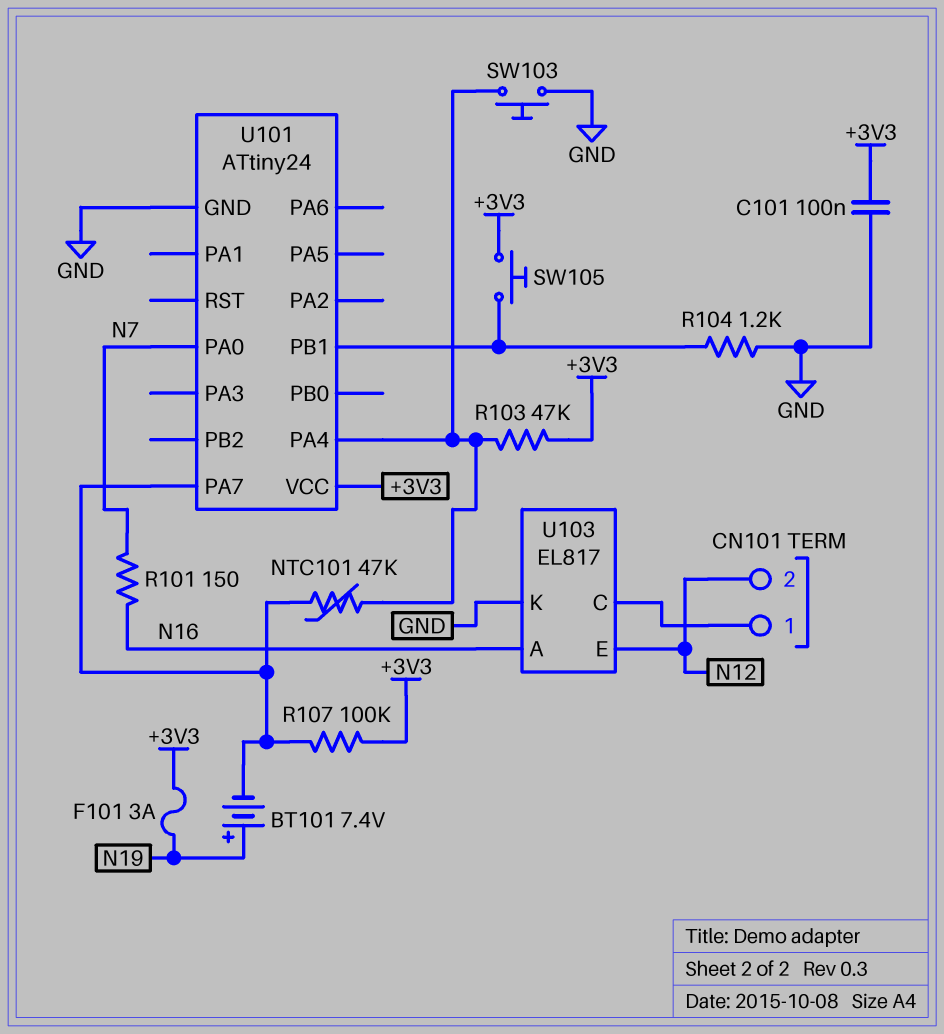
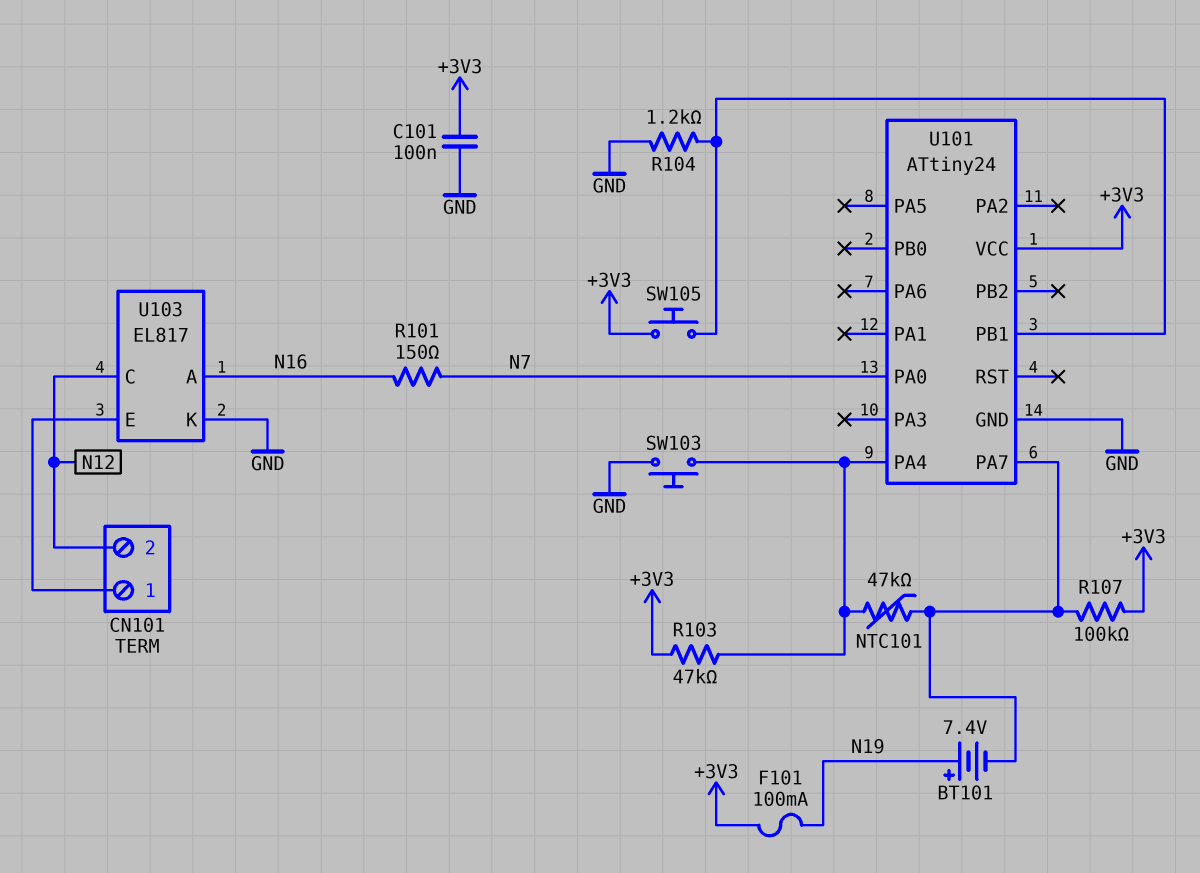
F101: 3A (+3V3, N19) -> 100mA (+3V3, N19)
U103 pin C: CN101/1 -> N12
U103 pin E: N12 -> CN101/1

